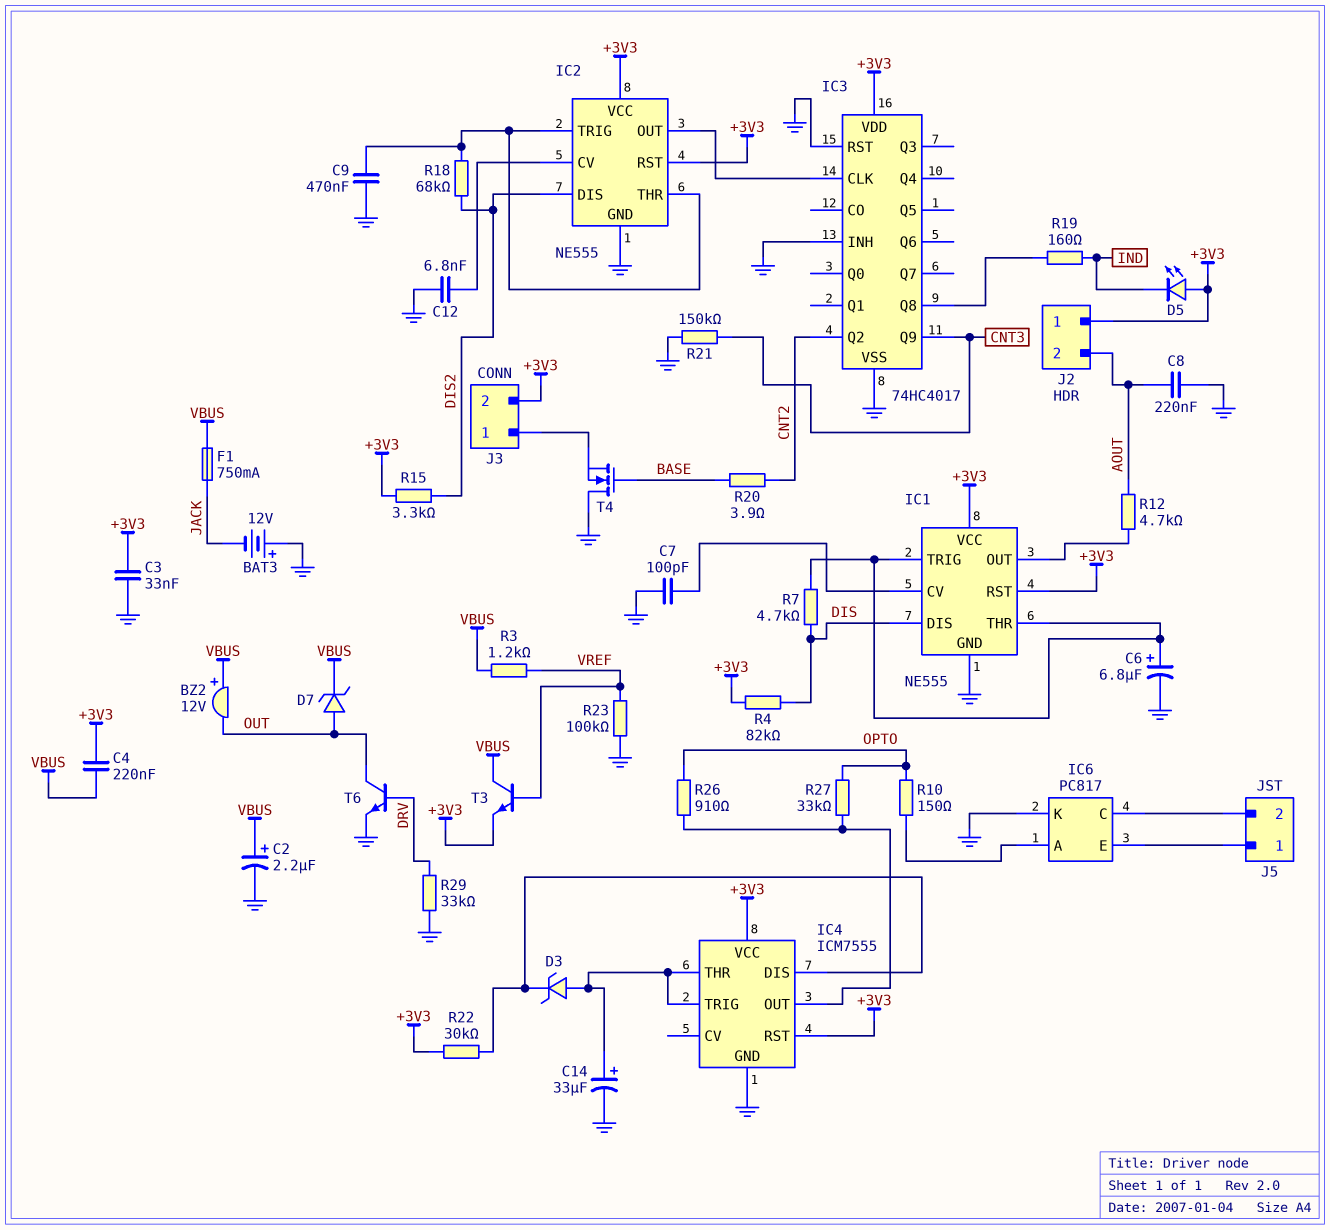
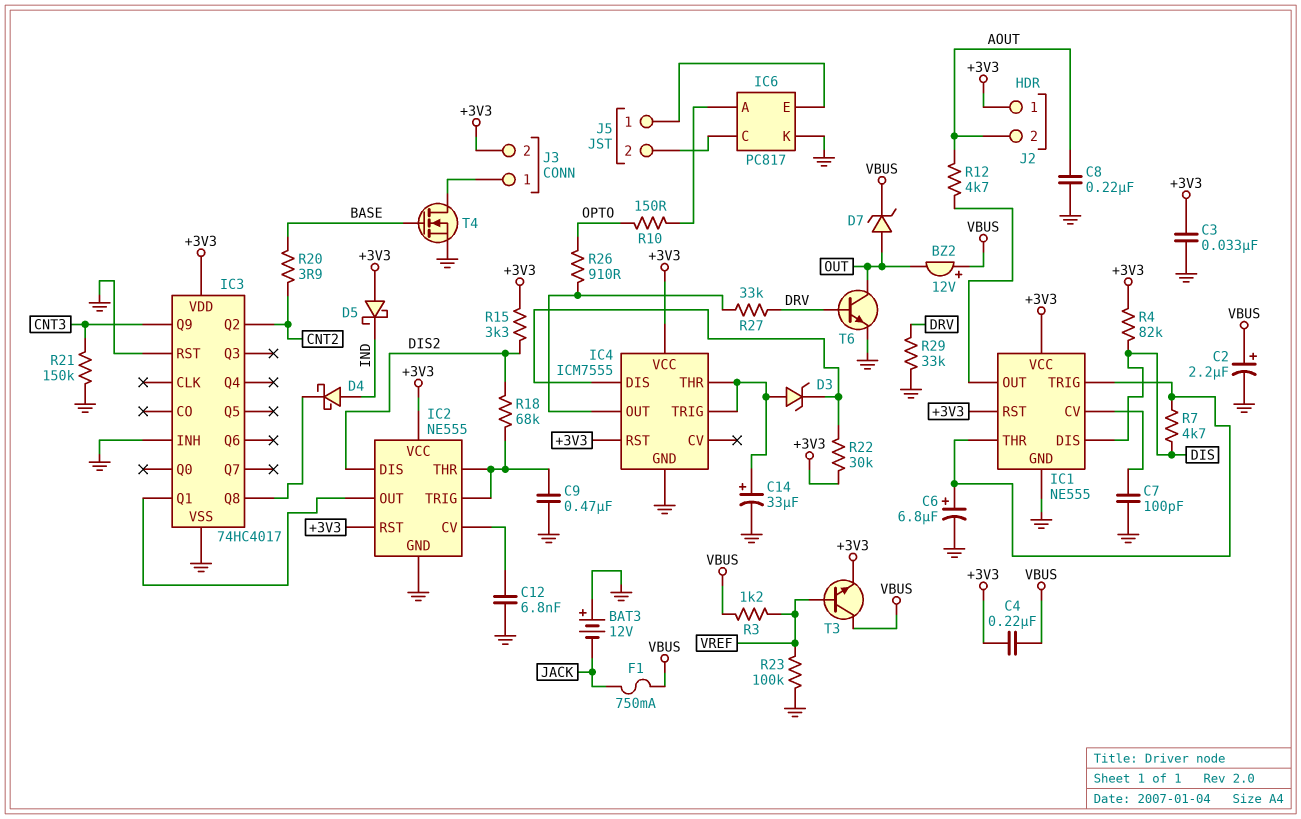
D4: none -> schottky (A IND, K IC3/Q8)
D5: LED (A +3V3, K IND) -> schottky (A +3V3, K IND)
IC3 pin CLK: IC2/OUT -> none
IC3 pin Q1: none -> IC2/OUT
R19: 160 (IC3/Q8, IND) -> none
R27: 33k (IC4/OUT, OPTO) -> 33k (DRV, IC4/OUT)
T4: NMOS (G BASE, D GND, S J3/1) -> NMOS (G BASE, D J3/1, S GND)

